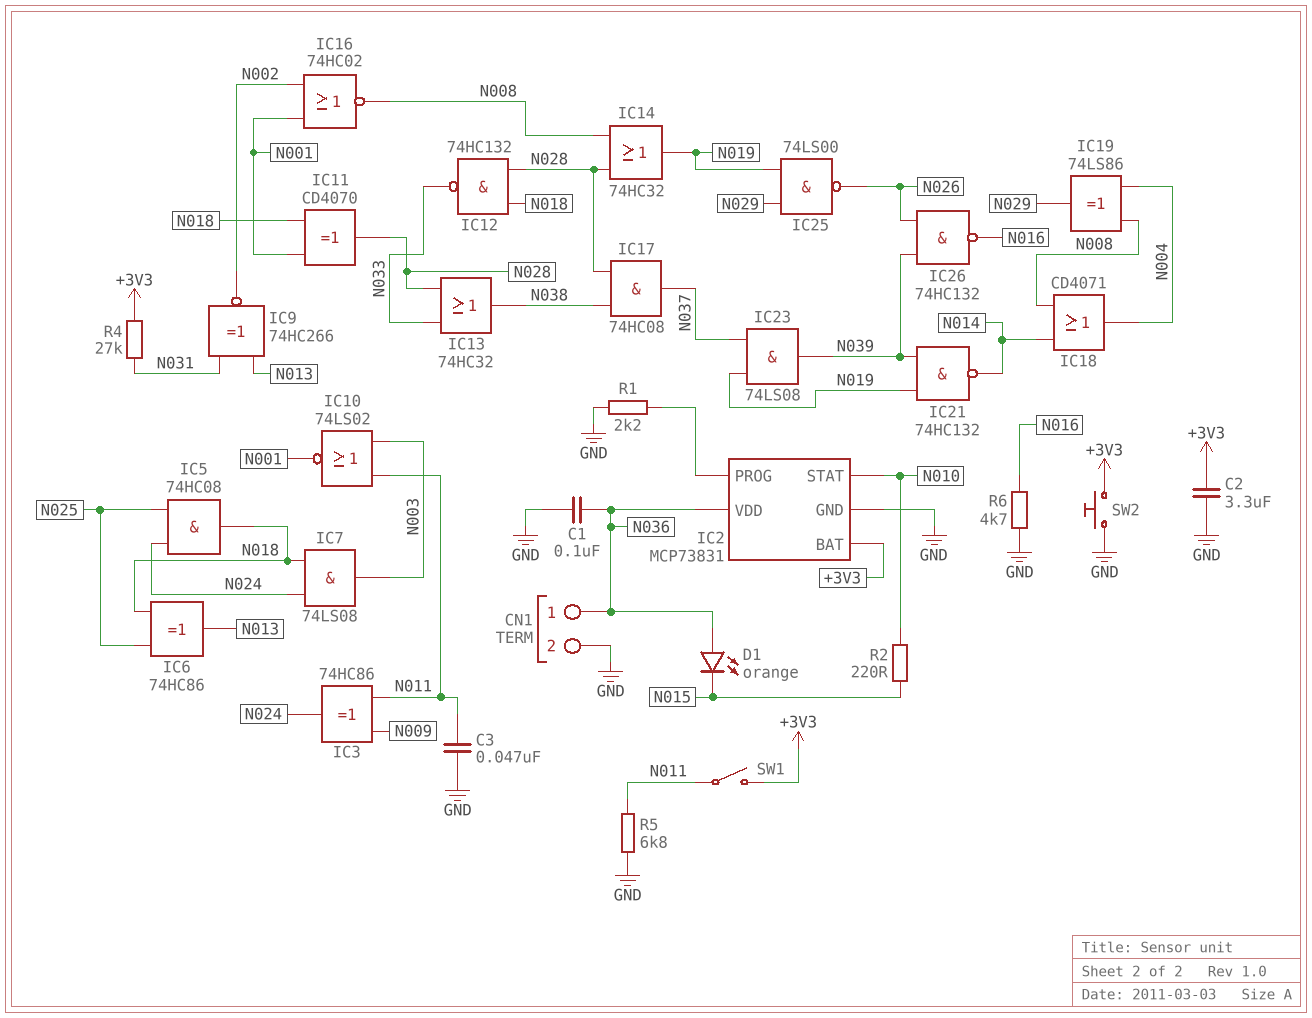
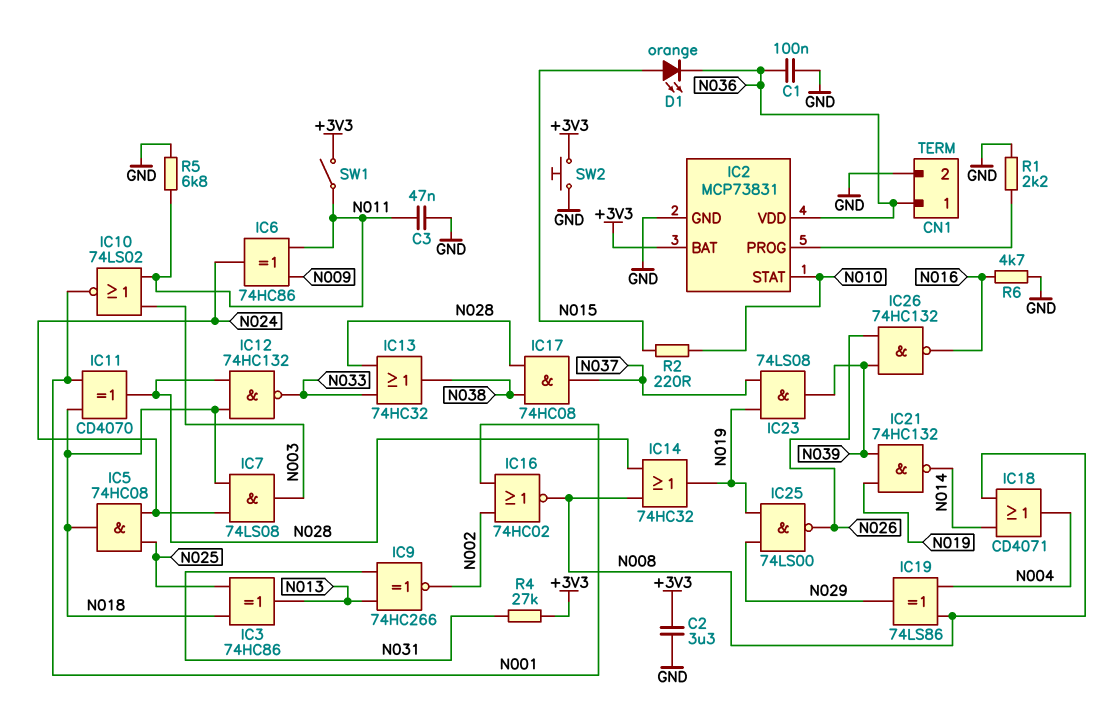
D1: LED orange (A N036, K N015) -> LED orange (A N015, K N036)
IC3: XOR 74HC86 (in N009, in N011, out N024) -> XOR 74HC86 (in N018, in N025, out N013)
IC6: XOR 74HC86 (in N018, in N025, out N013) -> XOR 74HC86 (in N009, in N011, out N024)

